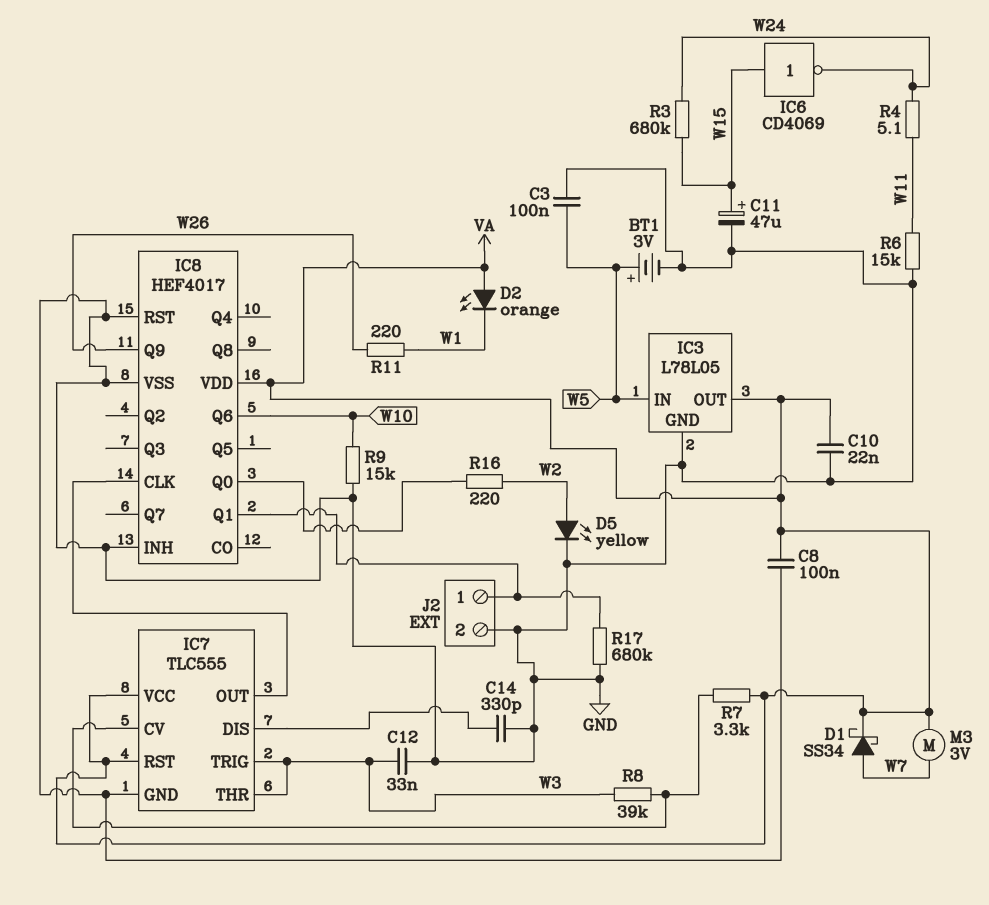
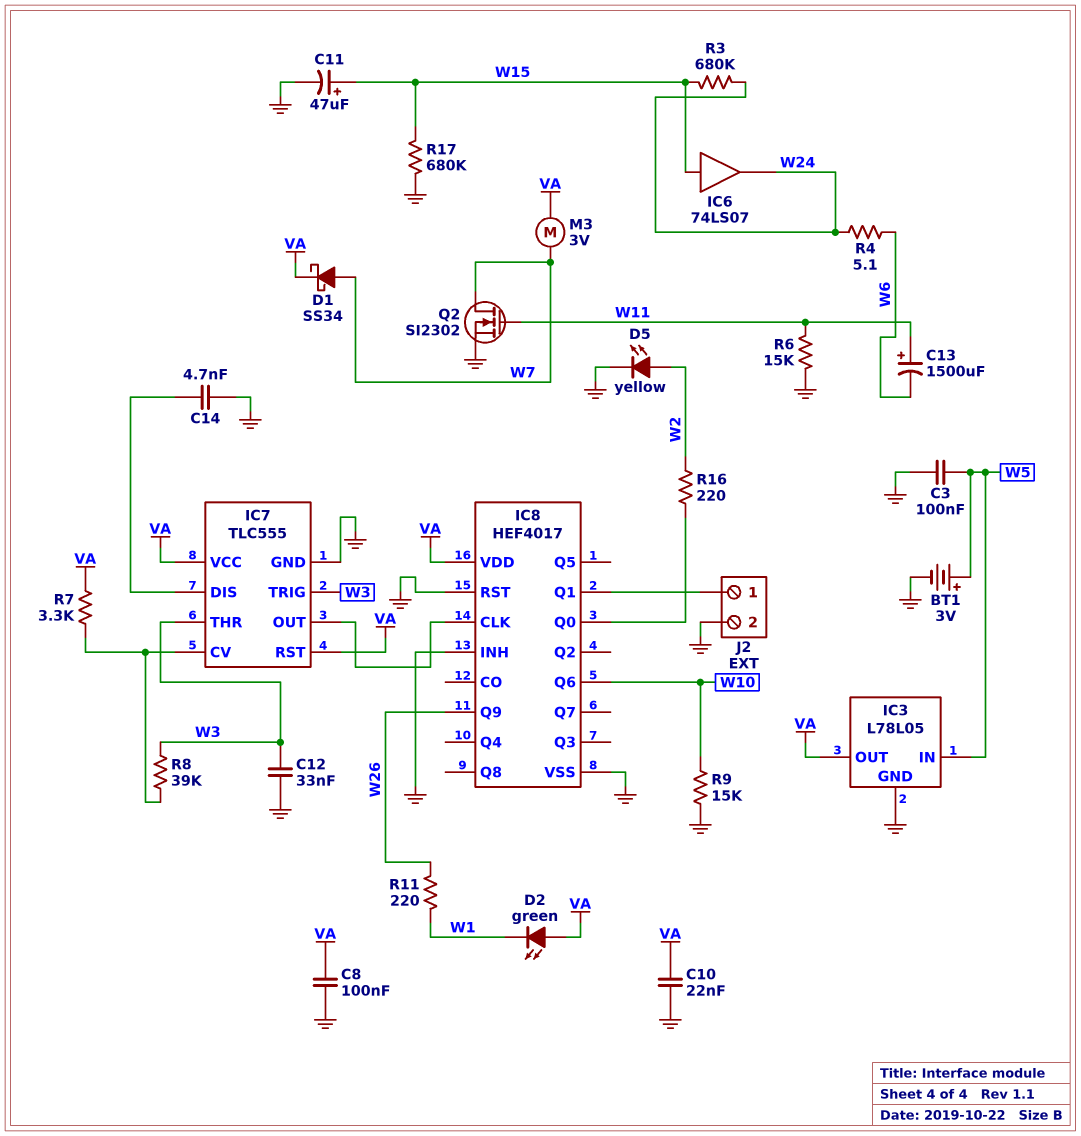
C13: none -> 1500uF (plus W11, minus W6)
C14: 330pF (GND, IC7/DIS) -> 4.7nF (GND, IC7/DIS)
D2: LED orange (A VA, K W1) -> LED green (A VA, K W1)
IC6: NOT CD4069 (in W15, out W24) -> buffer 74LS07 (in W15, out W24)
Q2: none -> NMOS SI2302 (G W11, D W7, S GND)
R4: 5.1 (W11, W24) -> 5.1 (W6, W24)
R17: 680k (GND, IC8/Q1) -> 680k (GND, W15)

